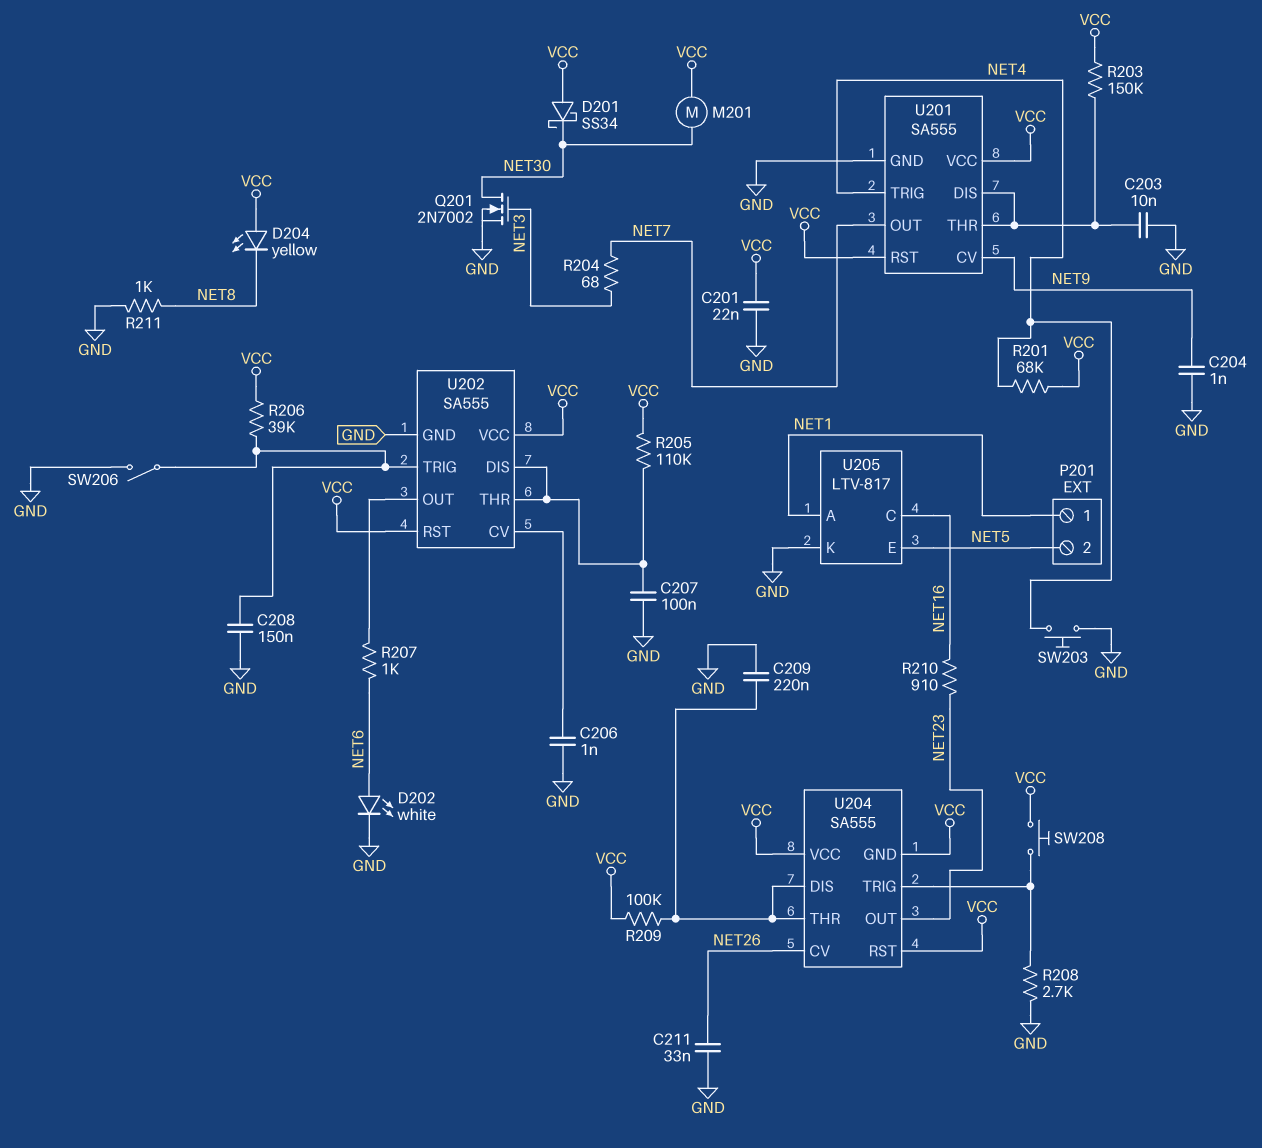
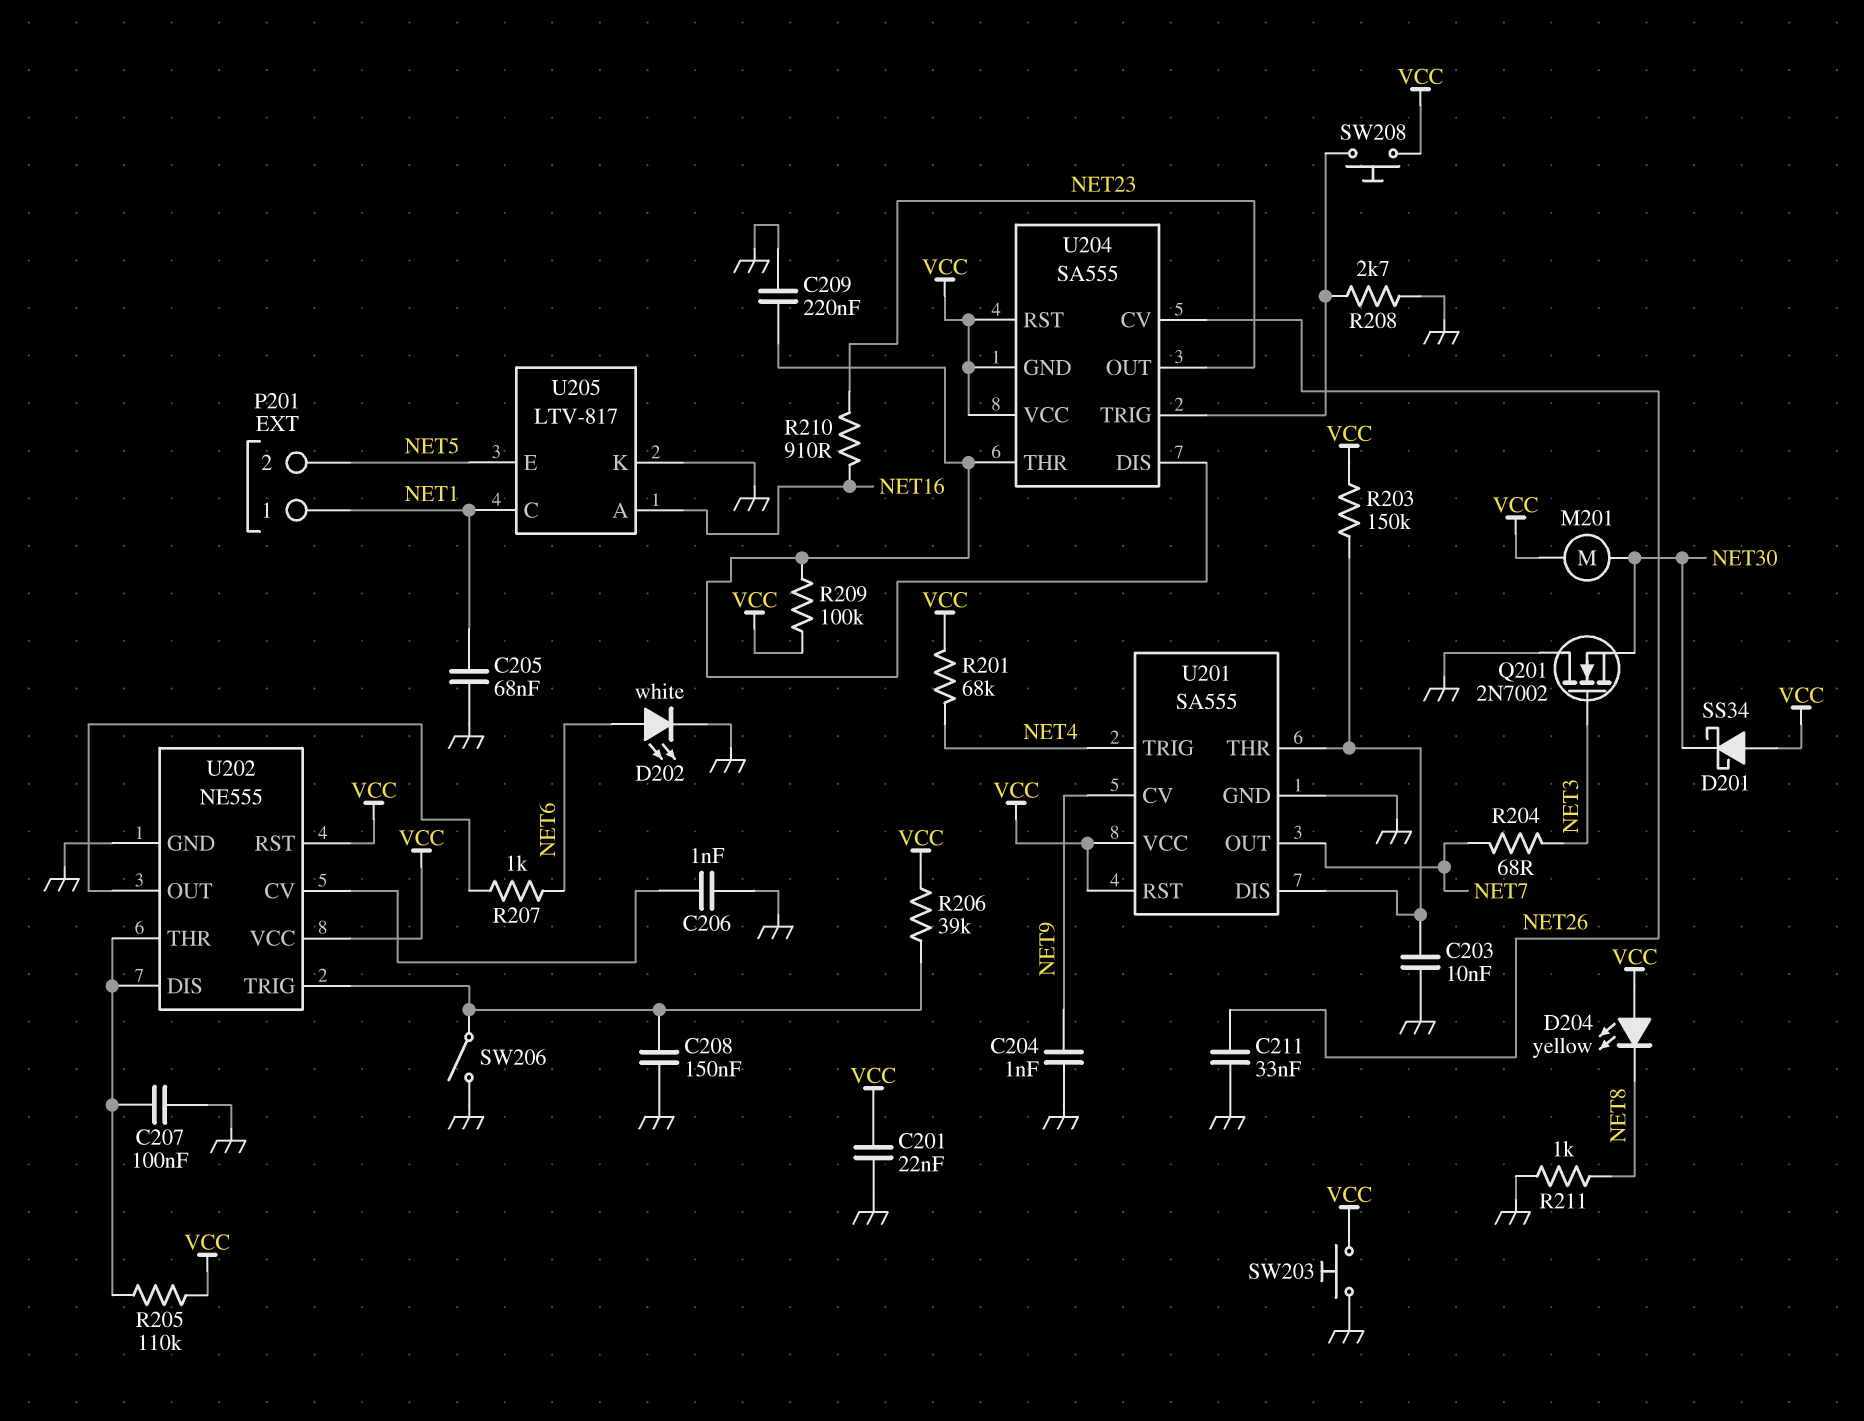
C205: none -> 68nF (GND, NET1)
Q201: NMOS 2N7002 (G NET3, D NET30, S GND) -> NMOS 2N7002 (G NET3, D GND, S NET30)
SW203: button (GND, NET4) -> button (GND, VCC)
U202: SA555 -> NE555
U205 pin A: NET1 -> NET16
U205 pin C: NET16 -> NET1

